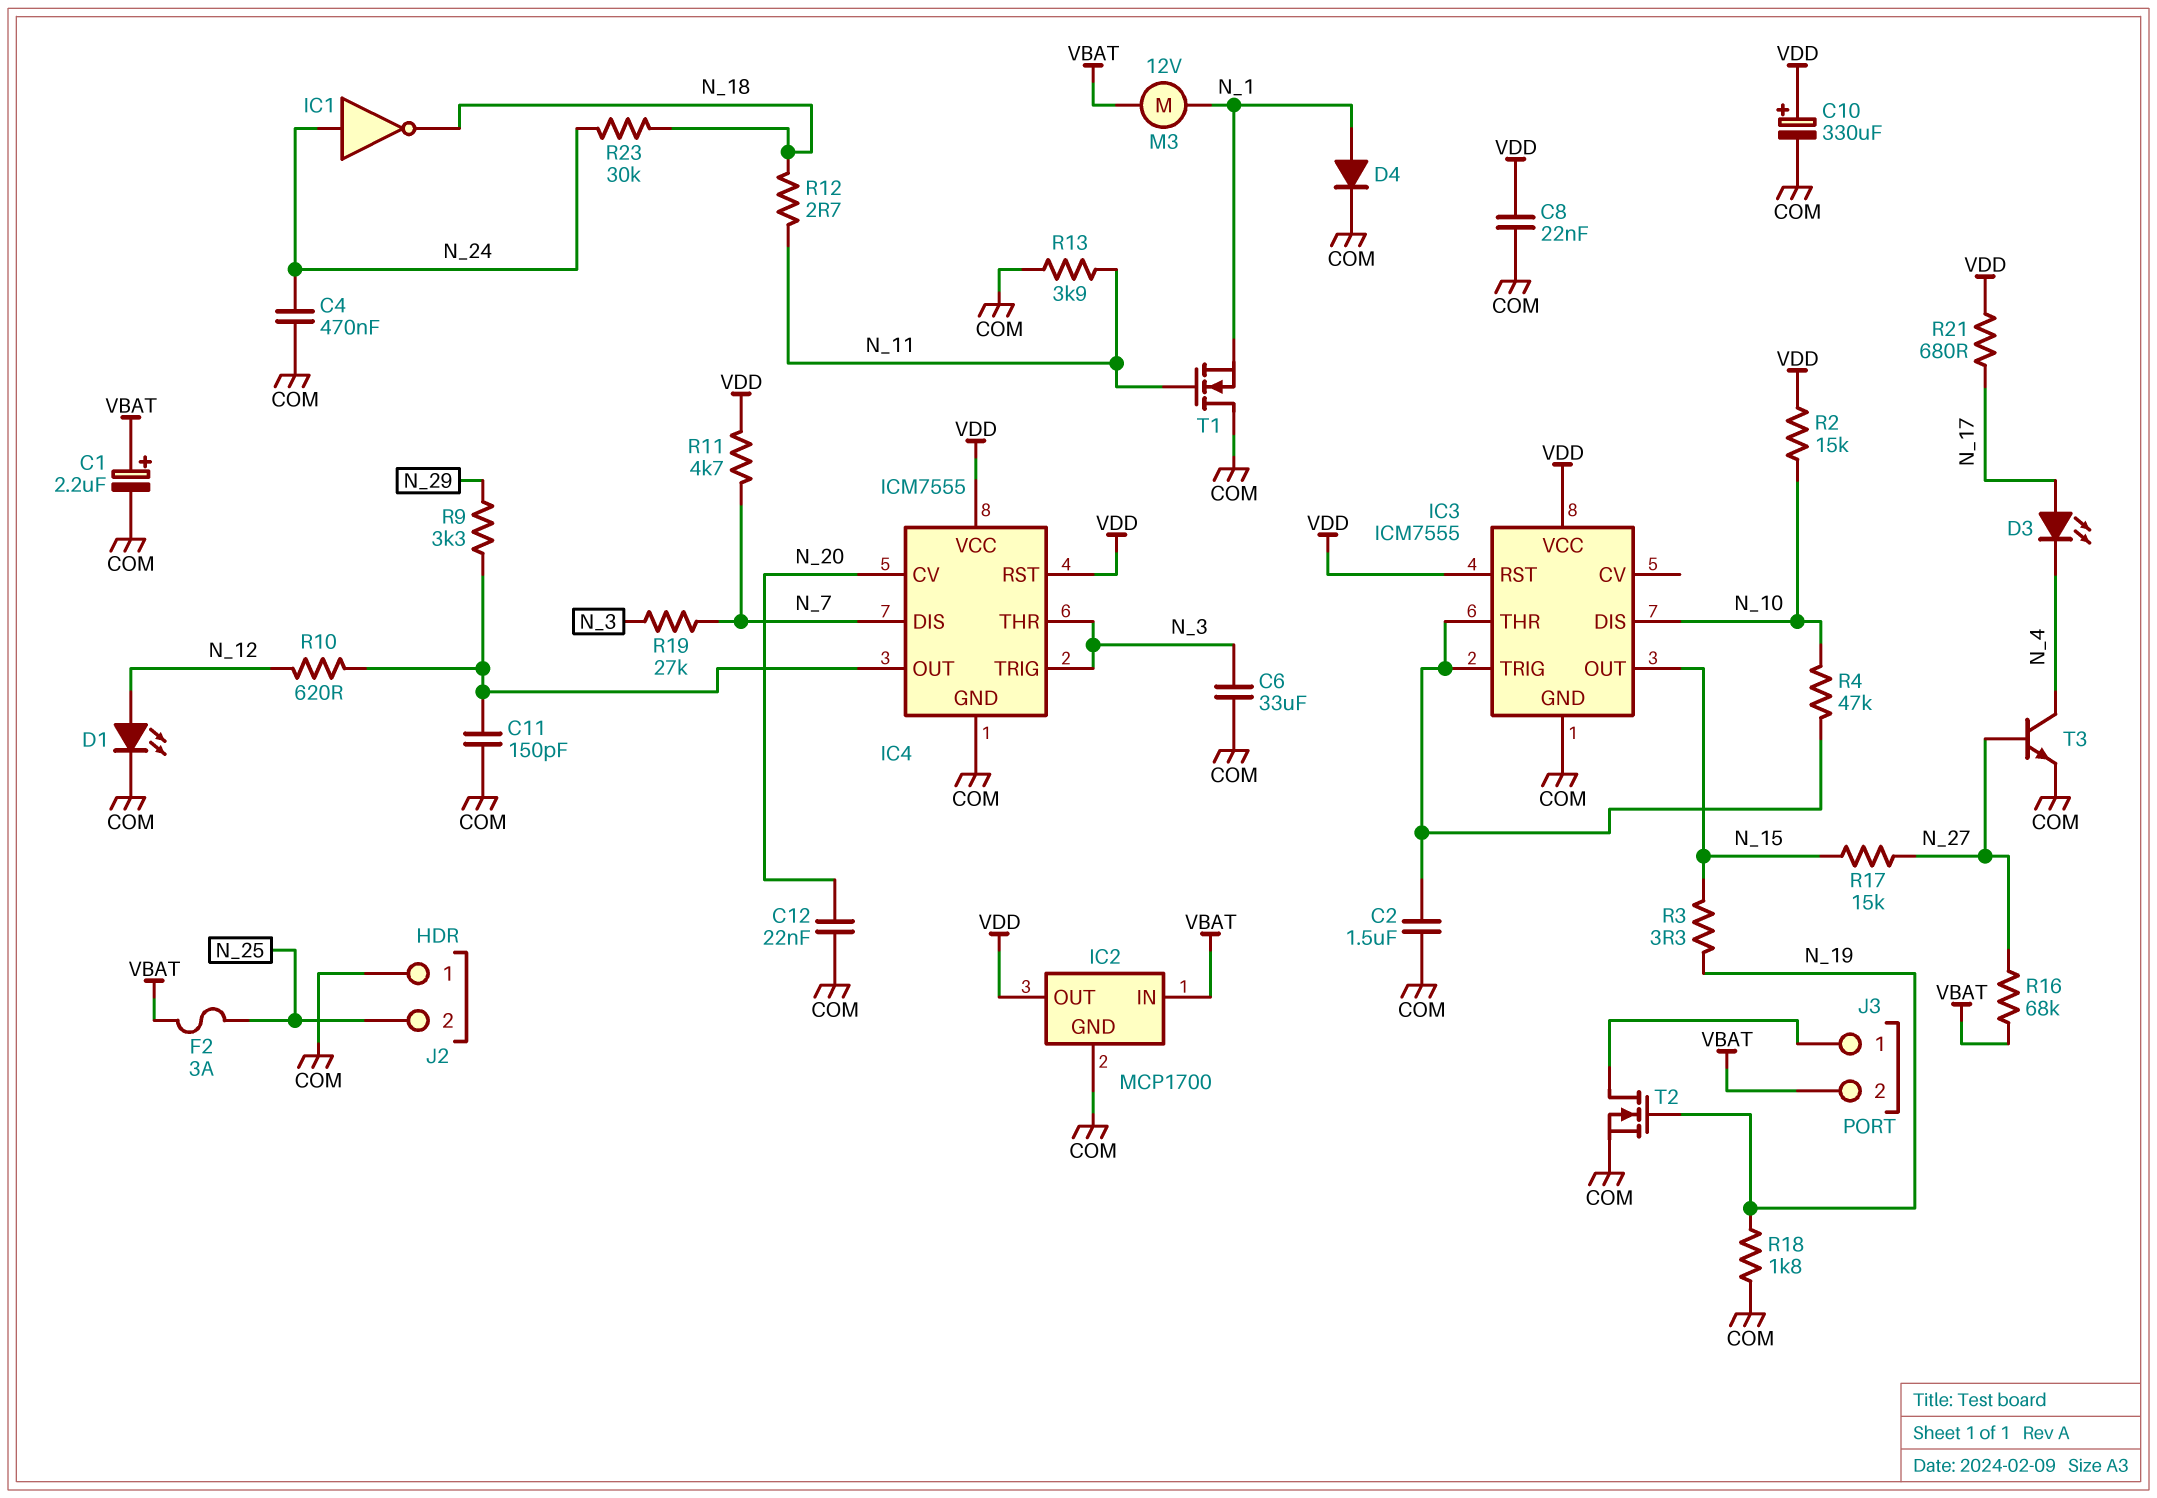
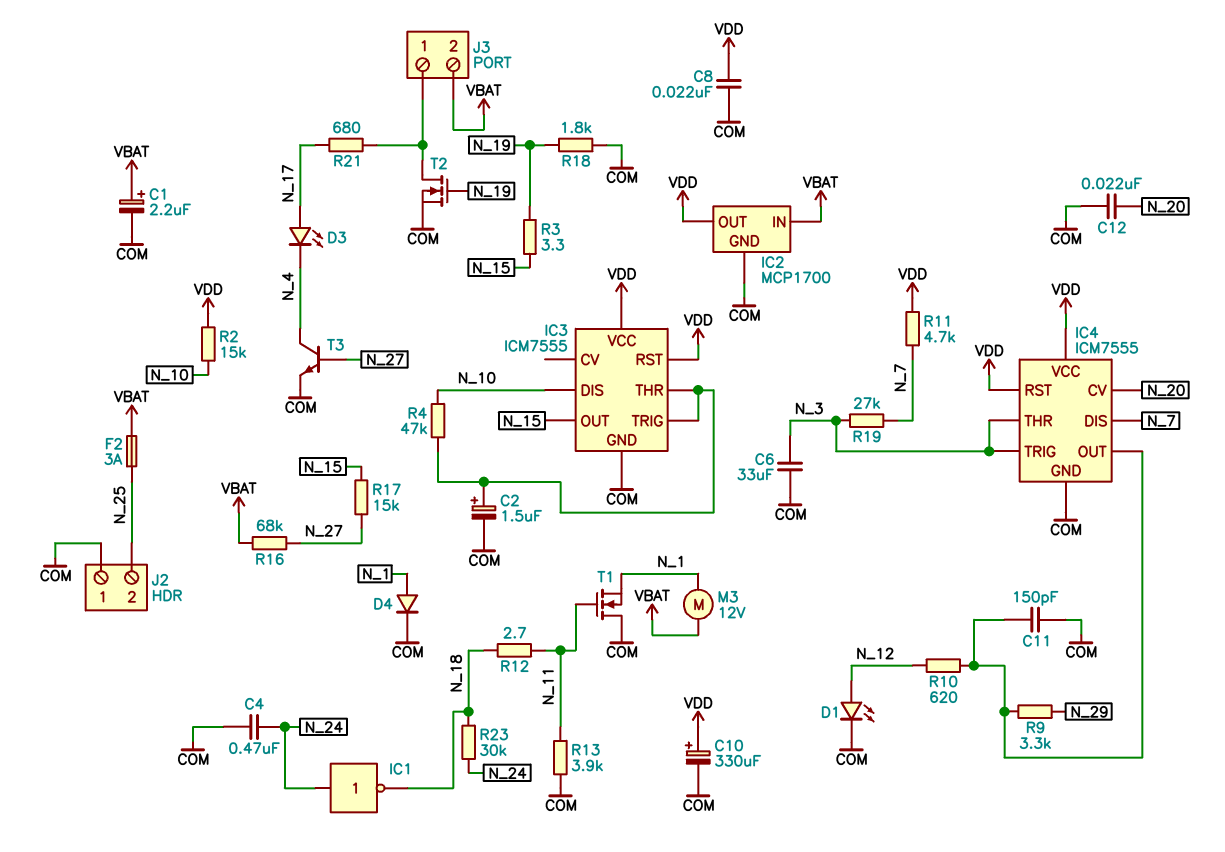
C2: 1.5uF (COM, IC3/THR) -> 1.5uF (plus IC3/THR, minus COM)
R21: 680 (N_17, VDD) -> 680 (J3/1, N_17)

